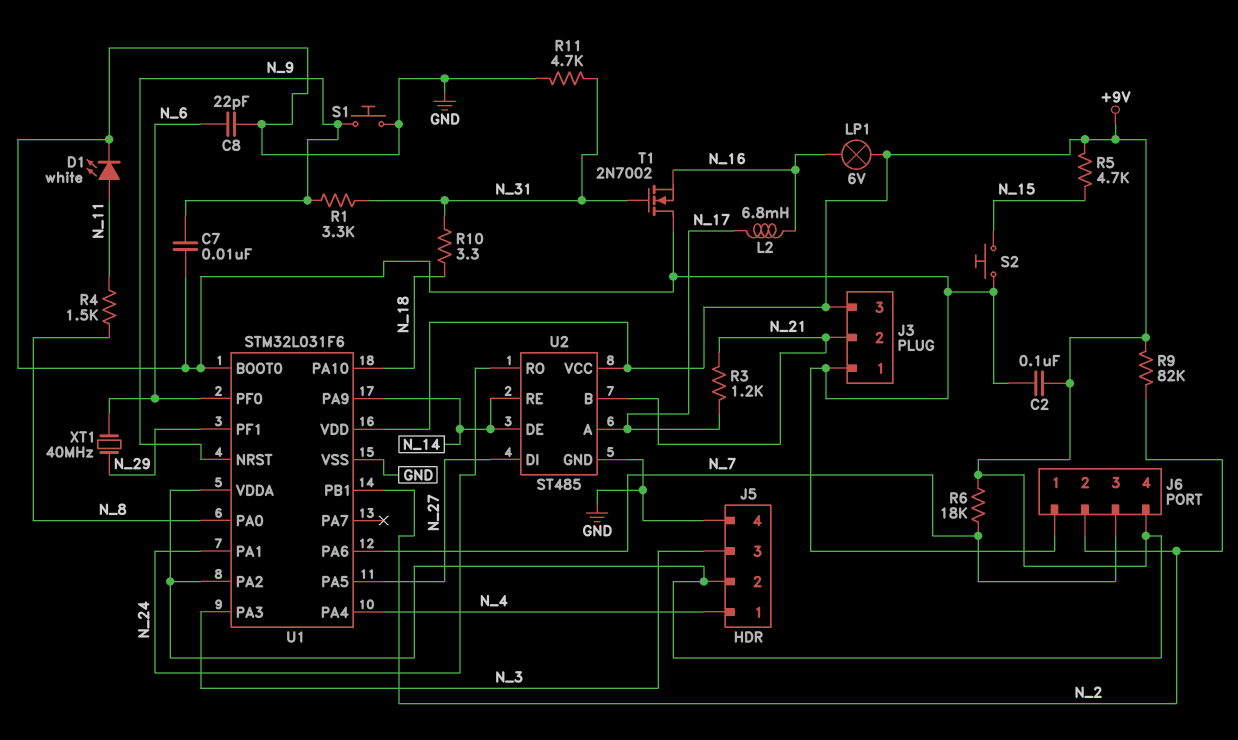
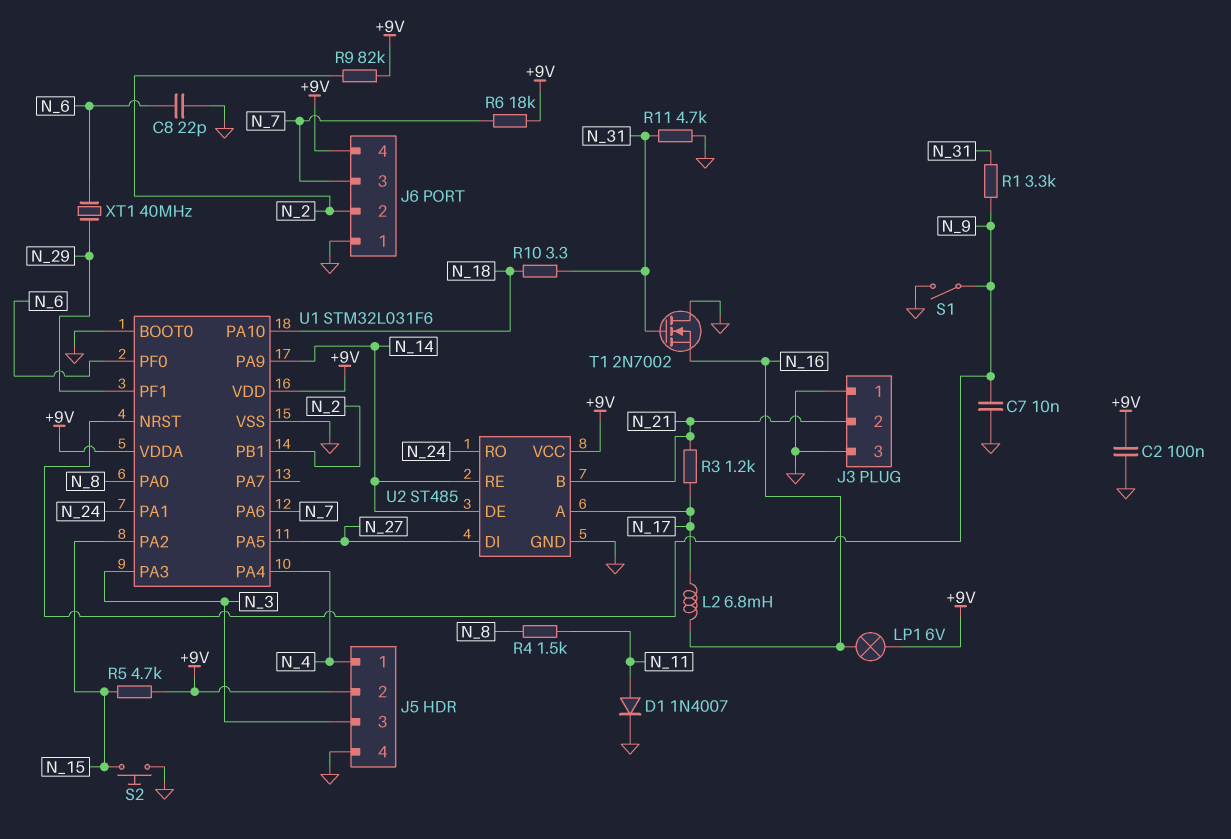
D1: LED white (A N_11, K GND) -> diode 1N4007 (A N_11, K GND)
J3 pin 3: +9V -> GND
S1: button (GND, N_9) -> switch (GND, N_9)
U1 pin PA2: +9V -> N_15

